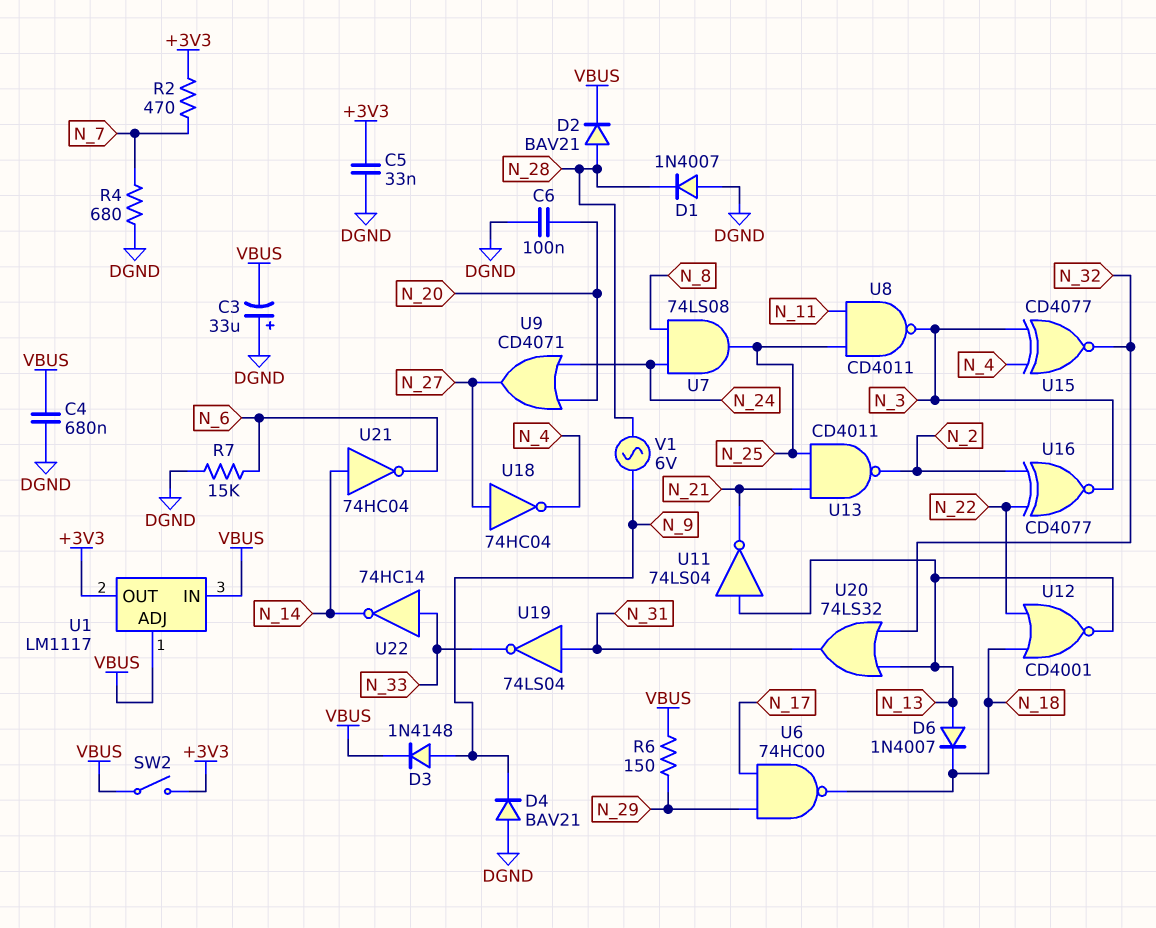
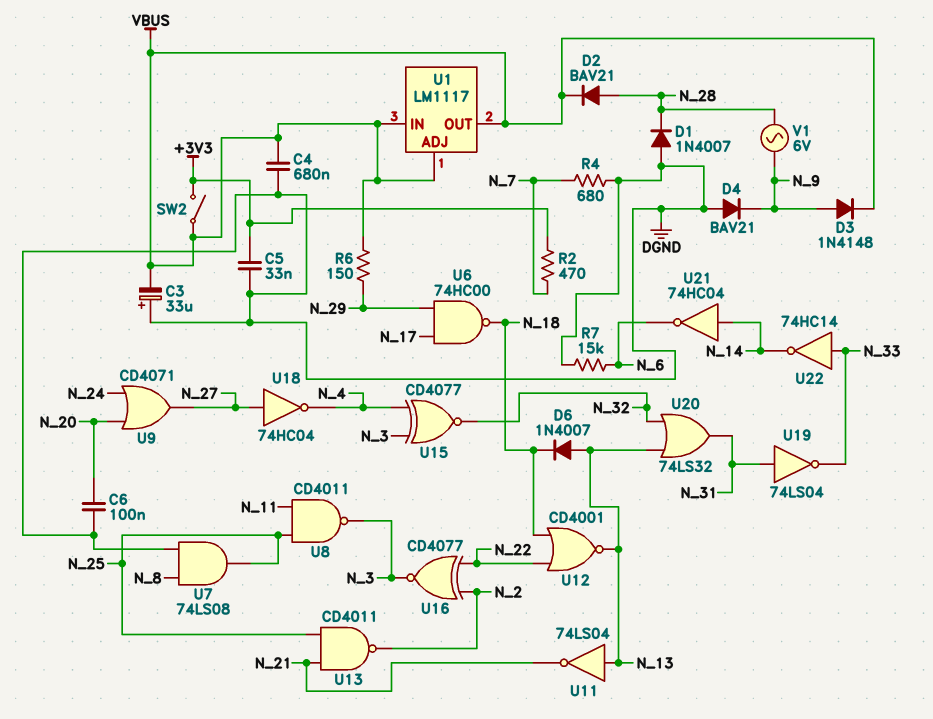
U1 pin OUT: +3V3 -> VBUS
U7: AND 74LS08 (in N_8, in N_24, out N_25) -> AND 74LS08 (in DGND, in N_8, out N_25)

